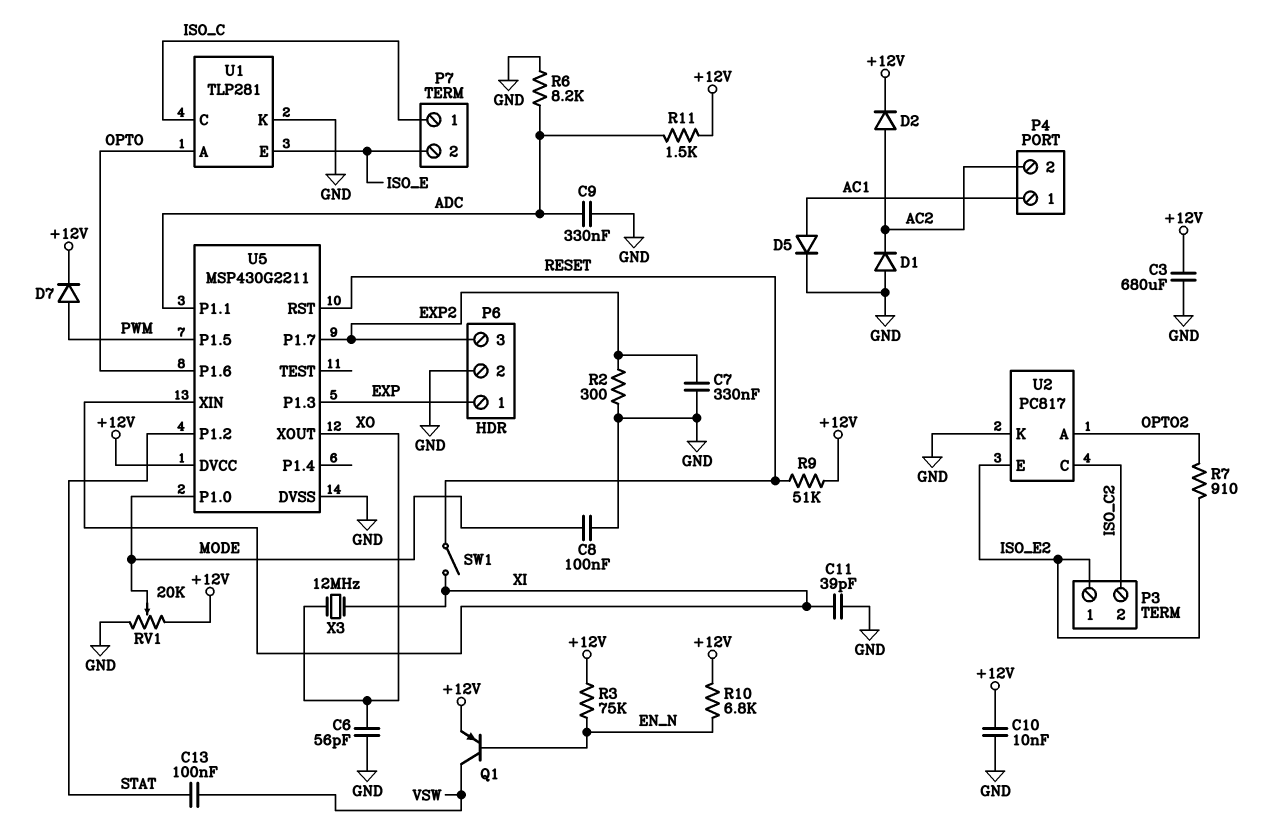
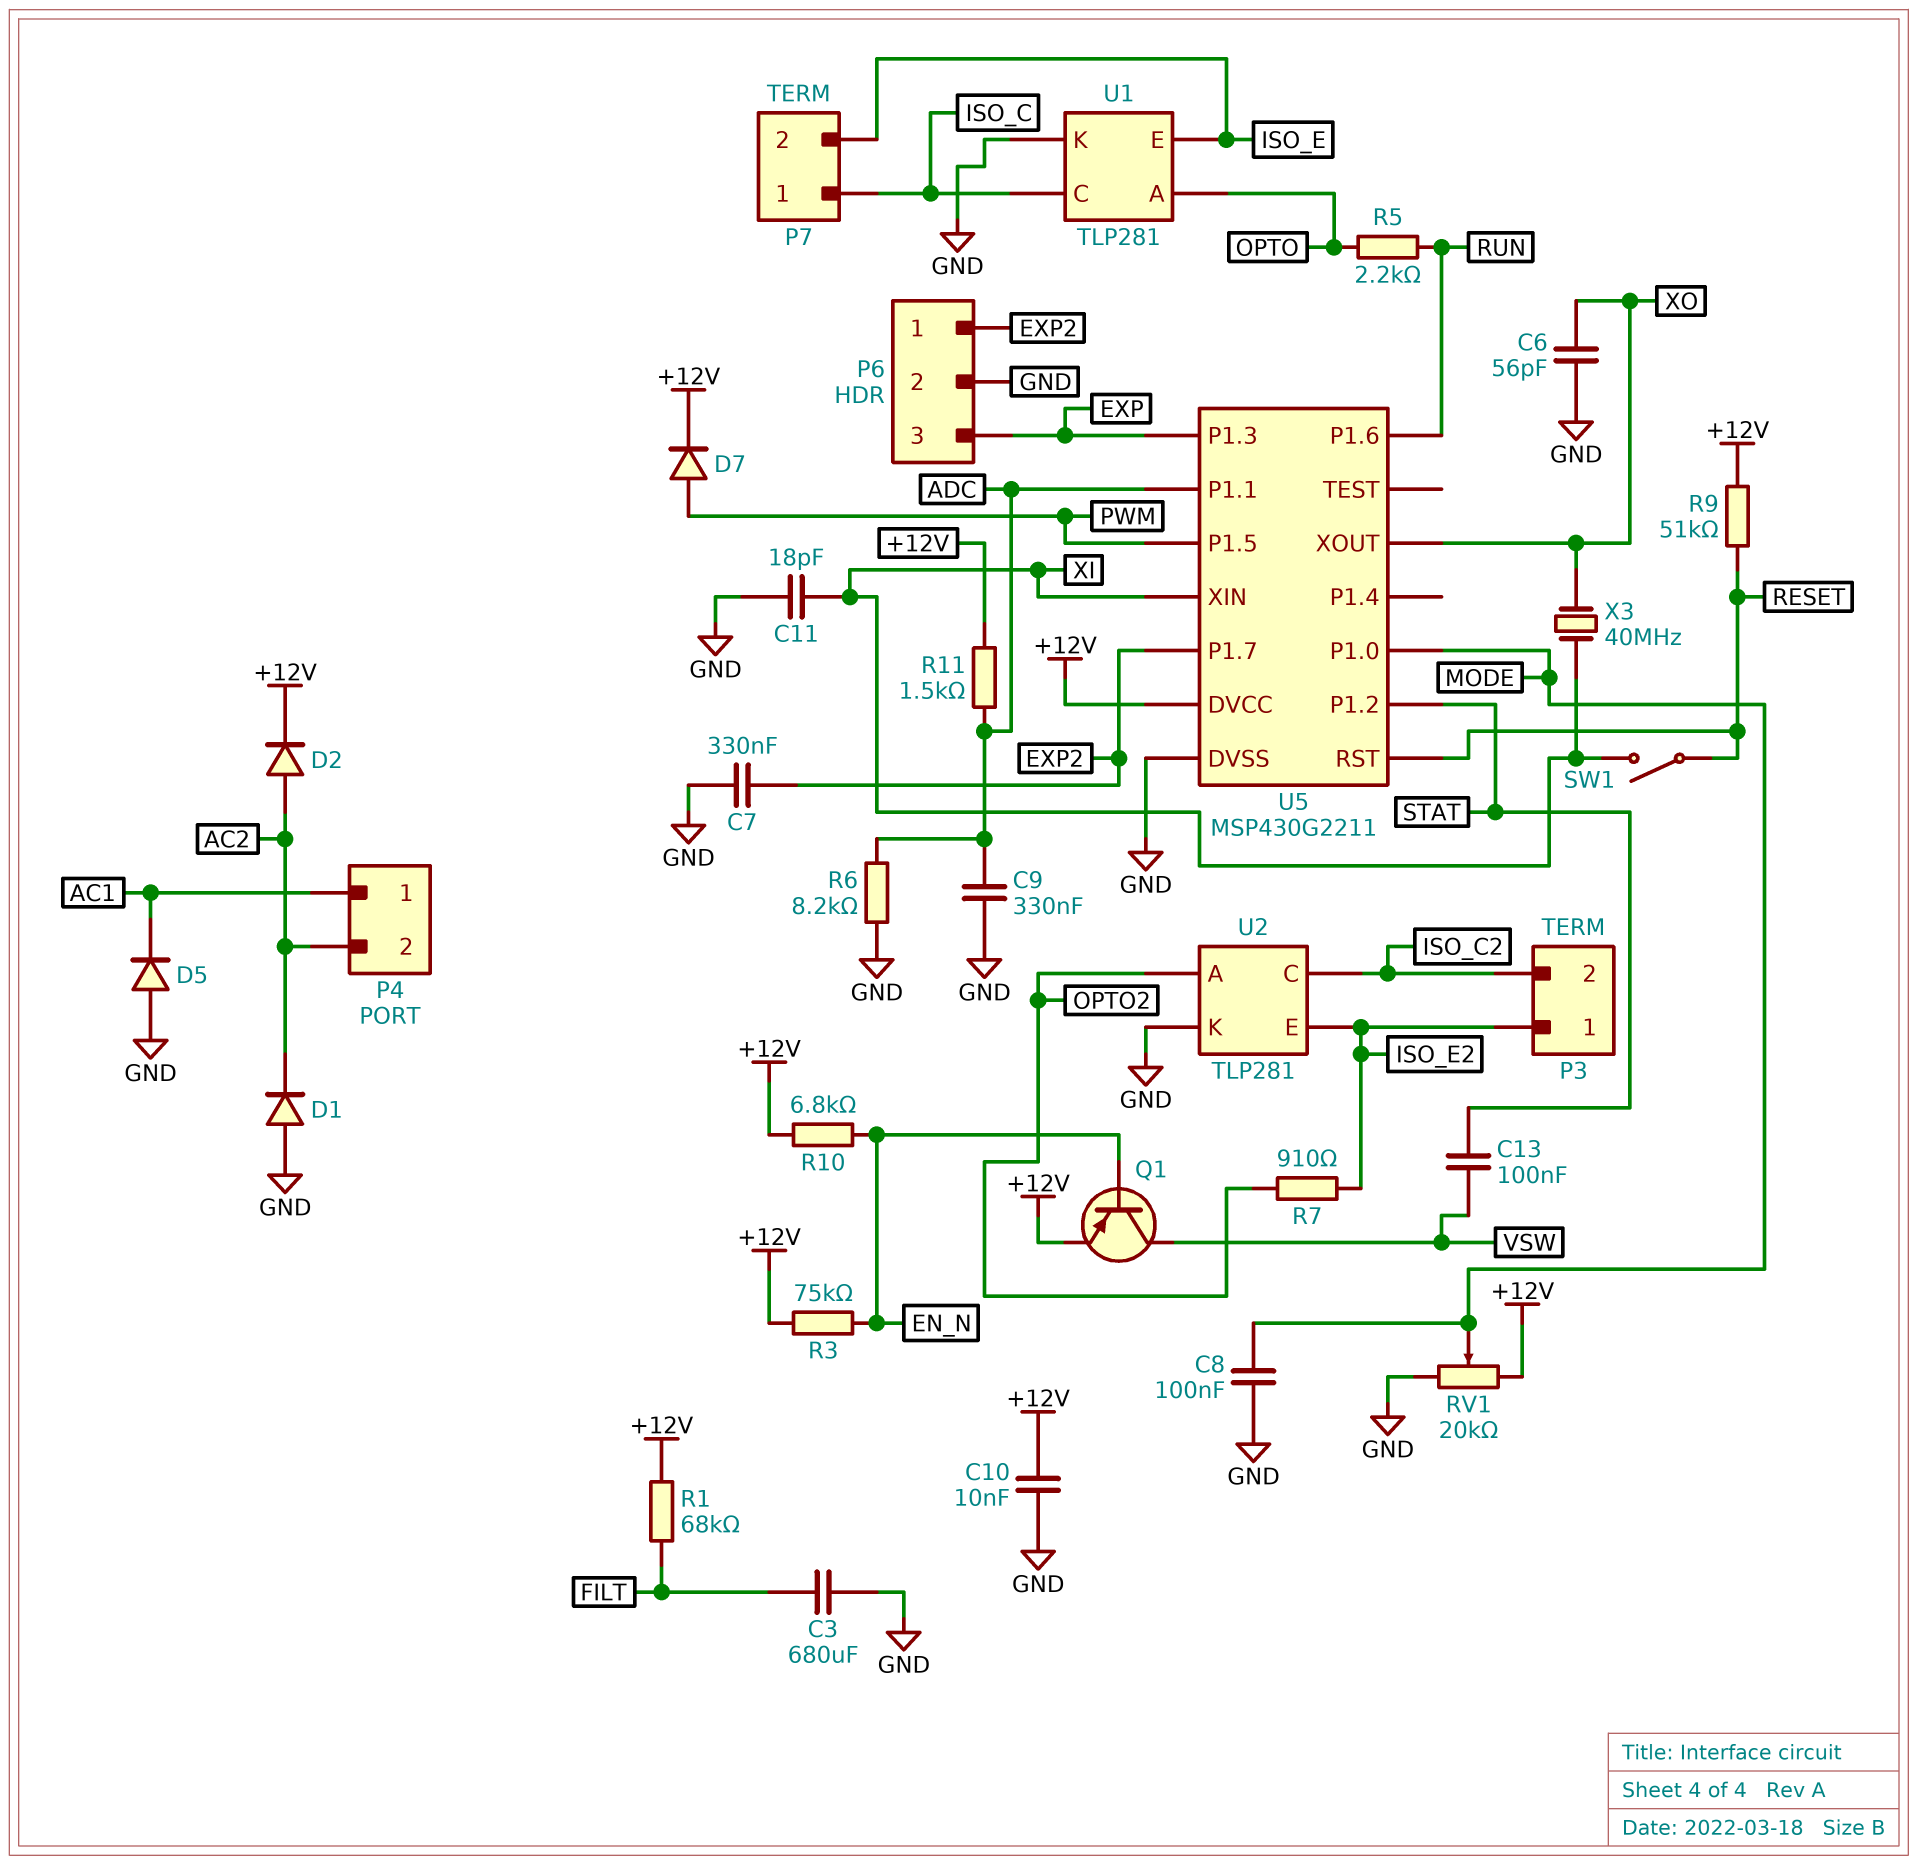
C3: 680uF (+12V, GND) -> 680uF (FILT, GND)
C11: 39pF (GND, XI) -> 18pF (GND, XI)
D5: diode (A AC1, K GND) -> diode (A GND, K AC1)
P6 pin 1: EXP -> EXP2
P6 pin 3: EXP2 -> EXP
R1: none -> 68k (+12V, FILT)
R2: 300 (EXP2, GND) -> none
R5: none -> 2.2k (OPTO, RUN)
U2: PC817 -> TLP281
U5 pin P1.6: OPTO -> RUN
X3: 12MHz (XI, XO) -> 40MHz (XI, XO)

